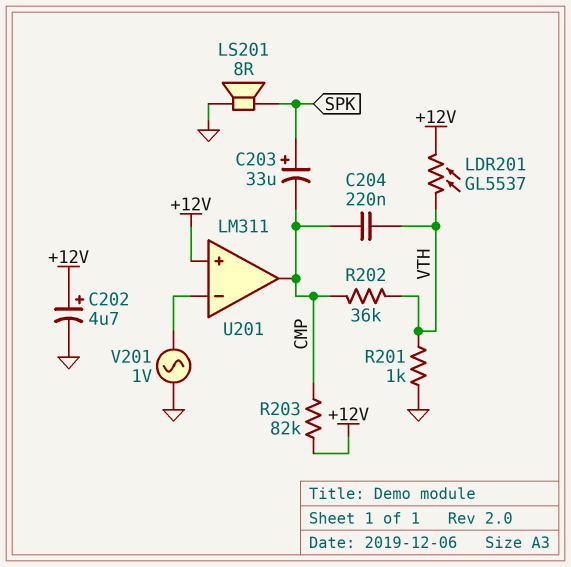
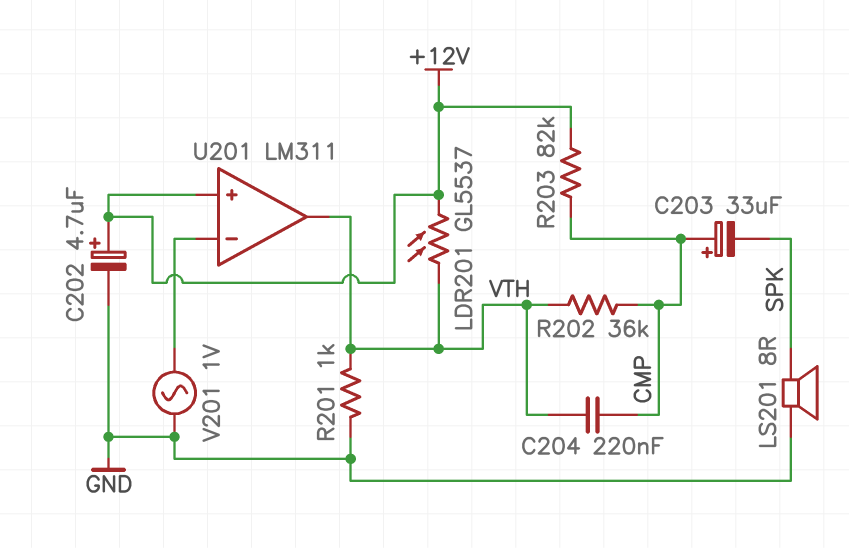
C203: 33uF (plus SPK, minus CMP) -> 33uF (plus CMP, minus SPK)
U201 pin out: CMP -> VTH

